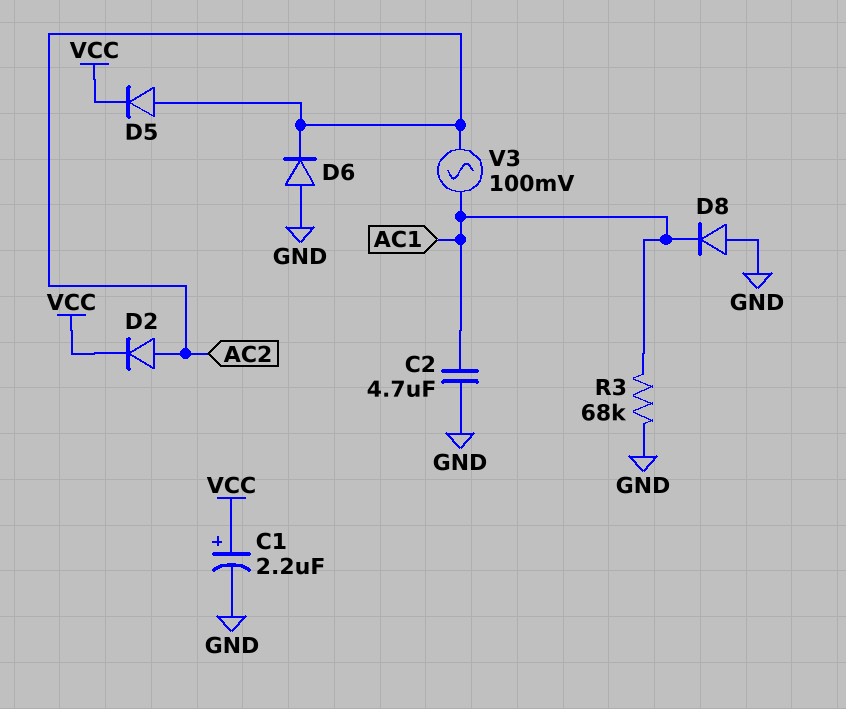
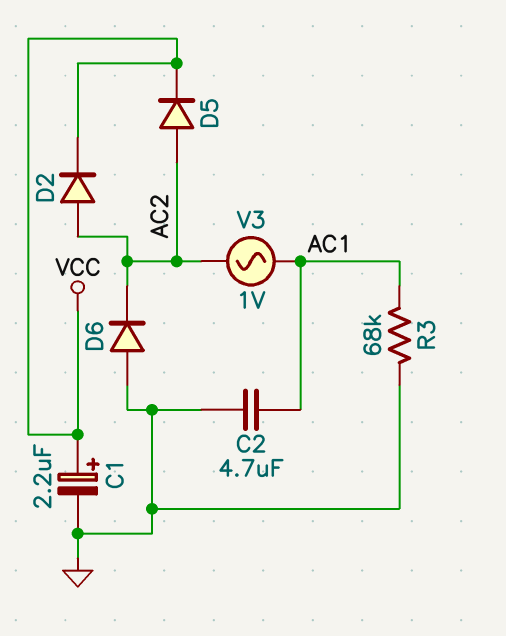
D8: diode (A GND, K AC1) -> none
V3: AC 100mV (AC1, AC2) -> AC 1V (AC1, AC2)

